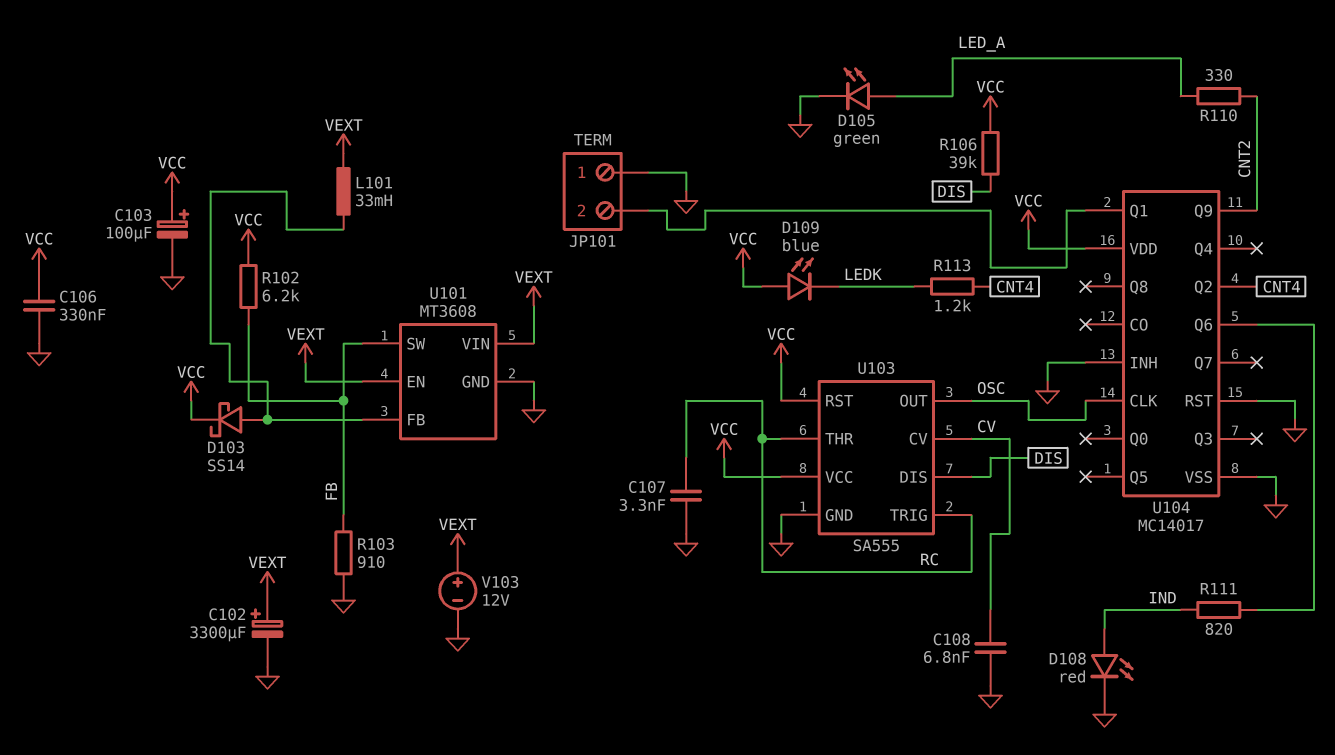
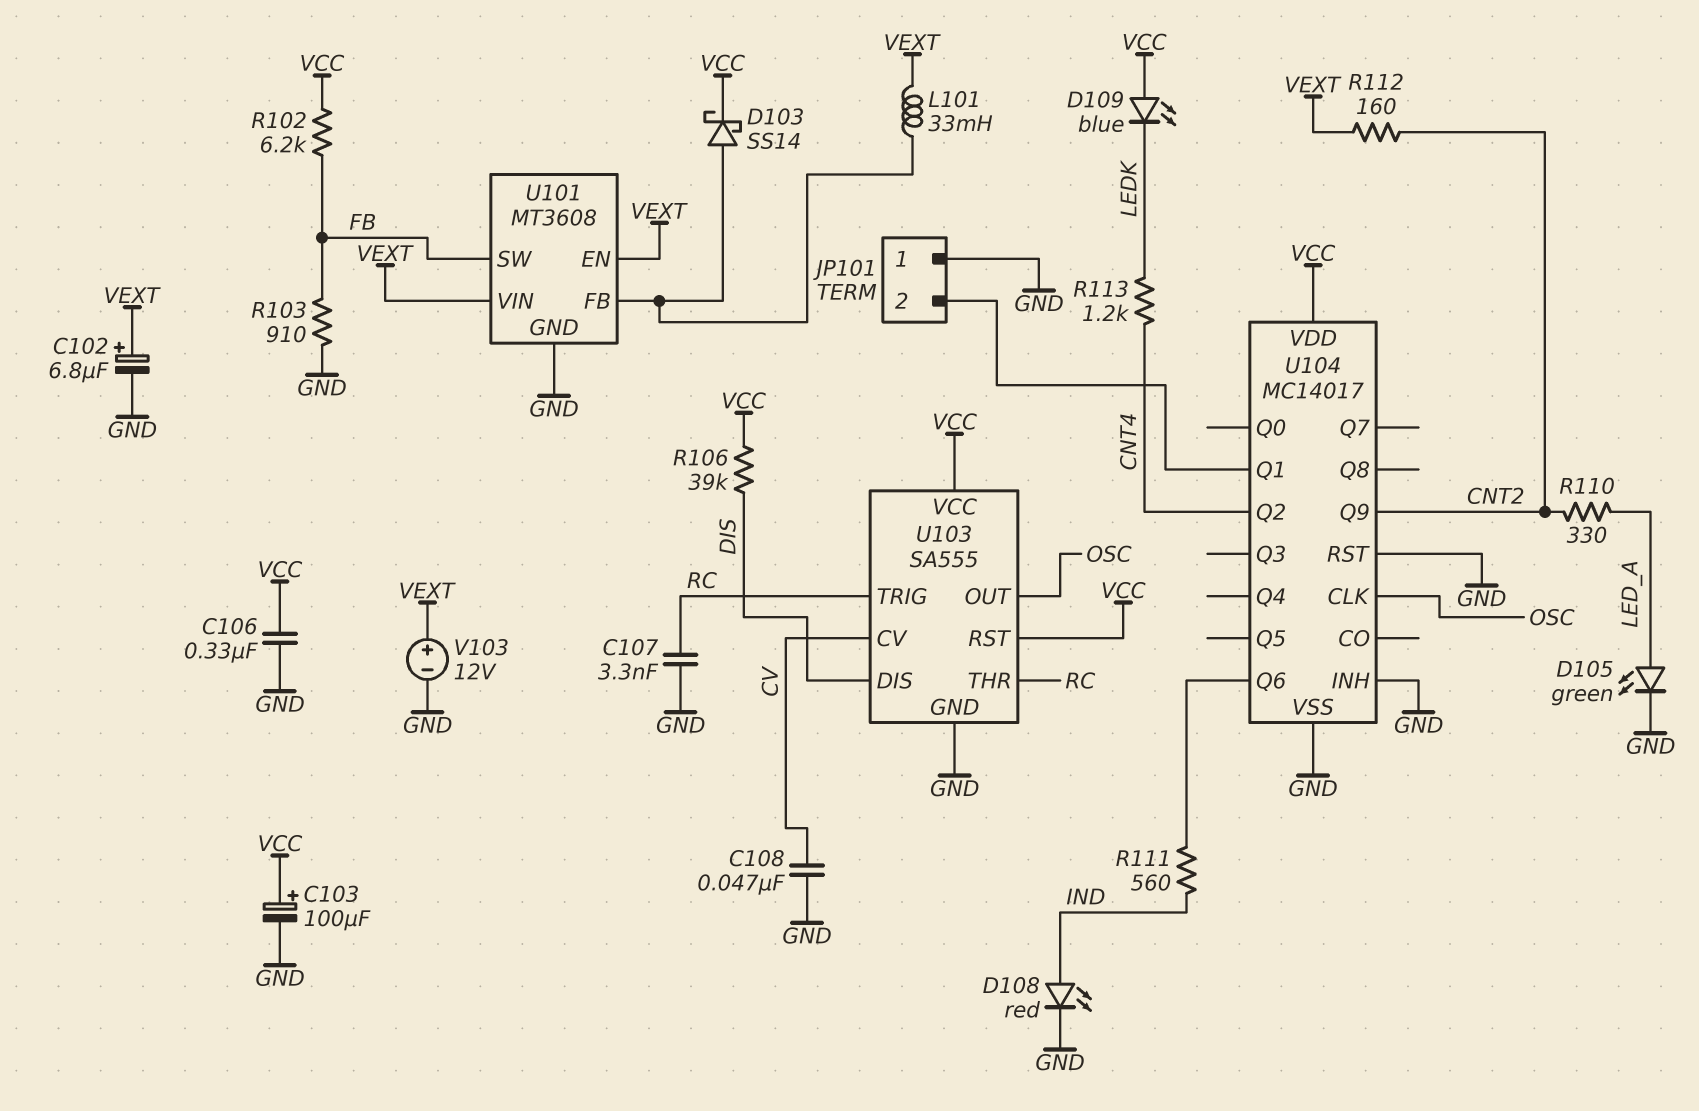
C102: 3300uF (plus VEXT, minus GND) -> 6.8uF (plus VEXT, minus GND)
C108: 6.8nF (CV, GND) -> 47nF (CV, GND)
R111: 820 (IND, U104/Q6) -> 560 (IND, U104/Q6)
R112: none -> 160 (CNT2, VEXT)

